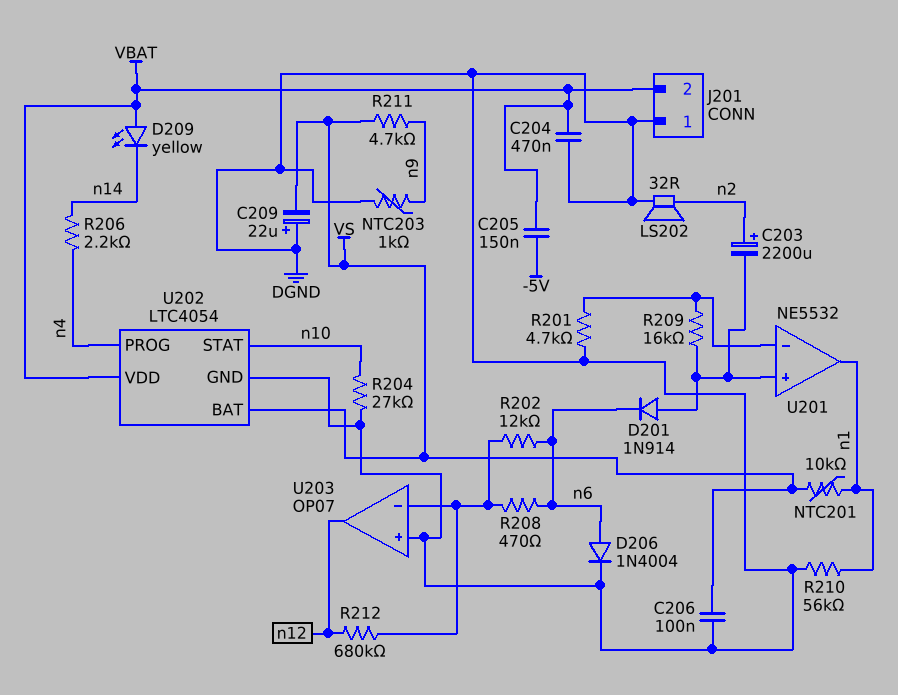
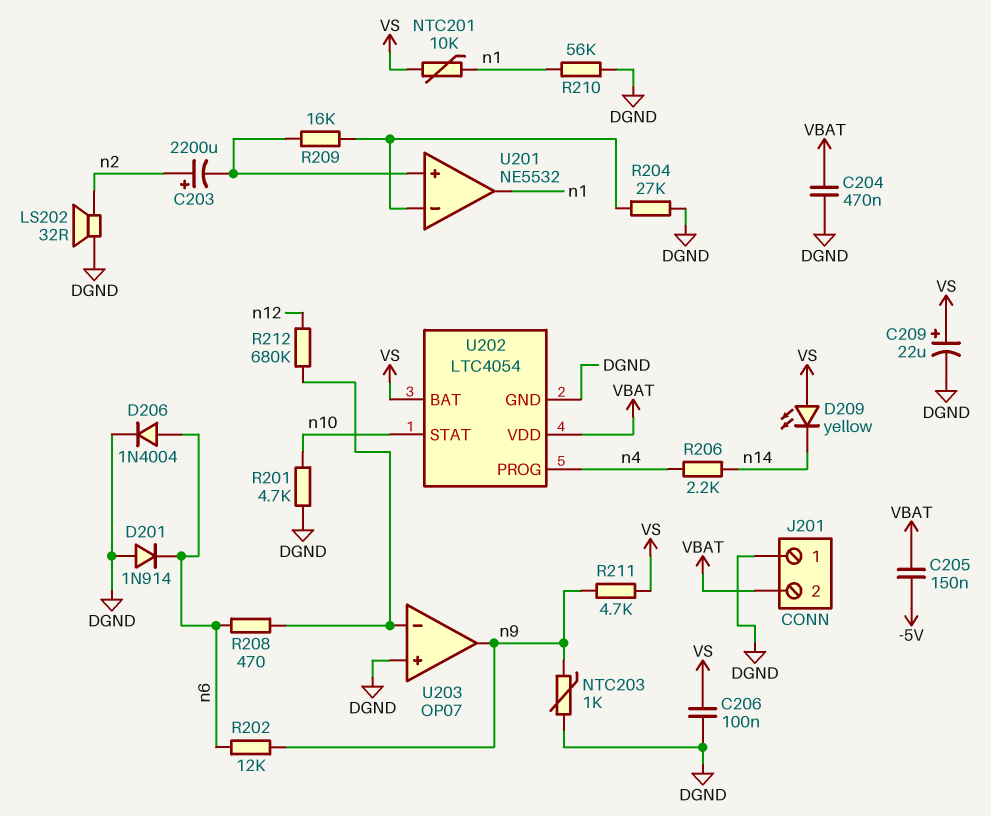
C209: 22uF (plus DGND, minus VS) -> 22uF (plus VS, minus DGND)
D201: diode 1N914 (A U201/in+, K n6) -> diode 1N914 (A DGND, K n6)
D209: LED yellow (A VBAT, K n14) -> LED yellow (A VS, K n14)
R201: 4.7k (DGND, U201/in-) -> 4.7k (DGND, n10)
R202: 12k (U203/in-, n6) -> 12k (n6, n9)
R204: 27k (DGND, n10) -> 27k (DGND, U201/in-)
U203 pin out: n12 -> n9

